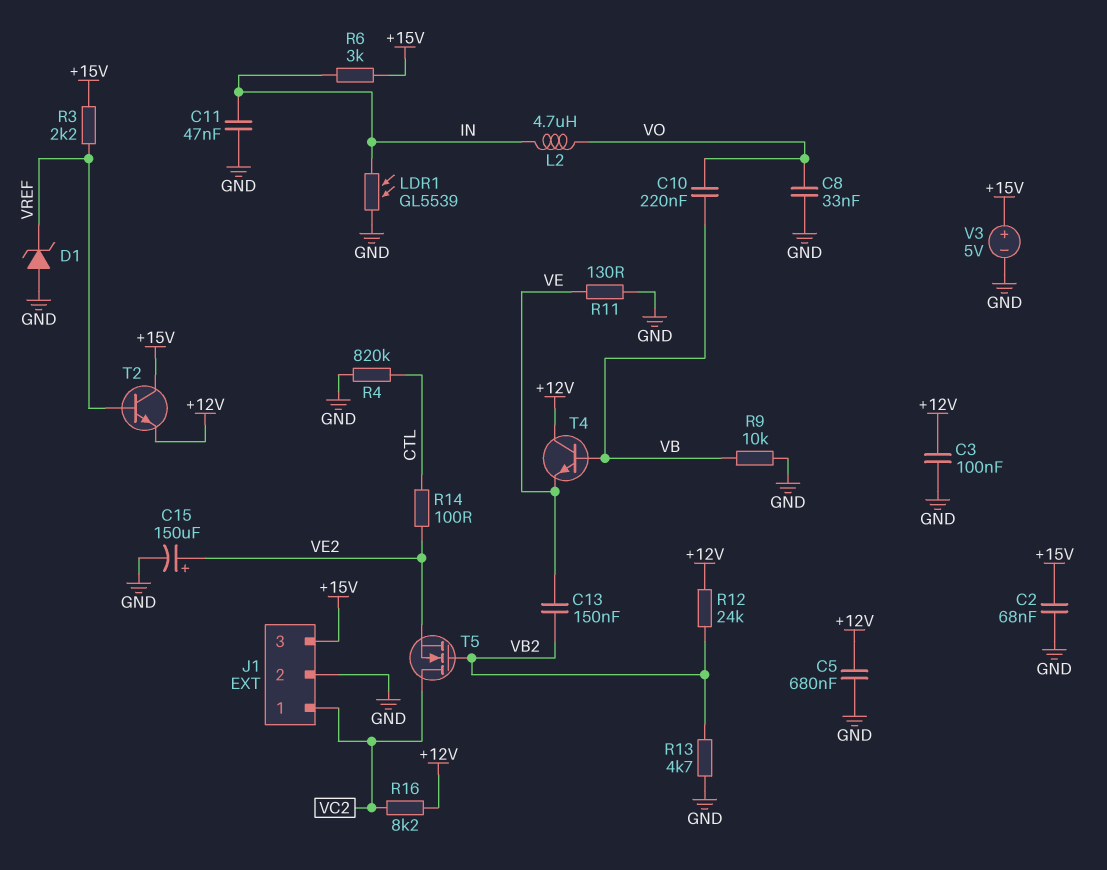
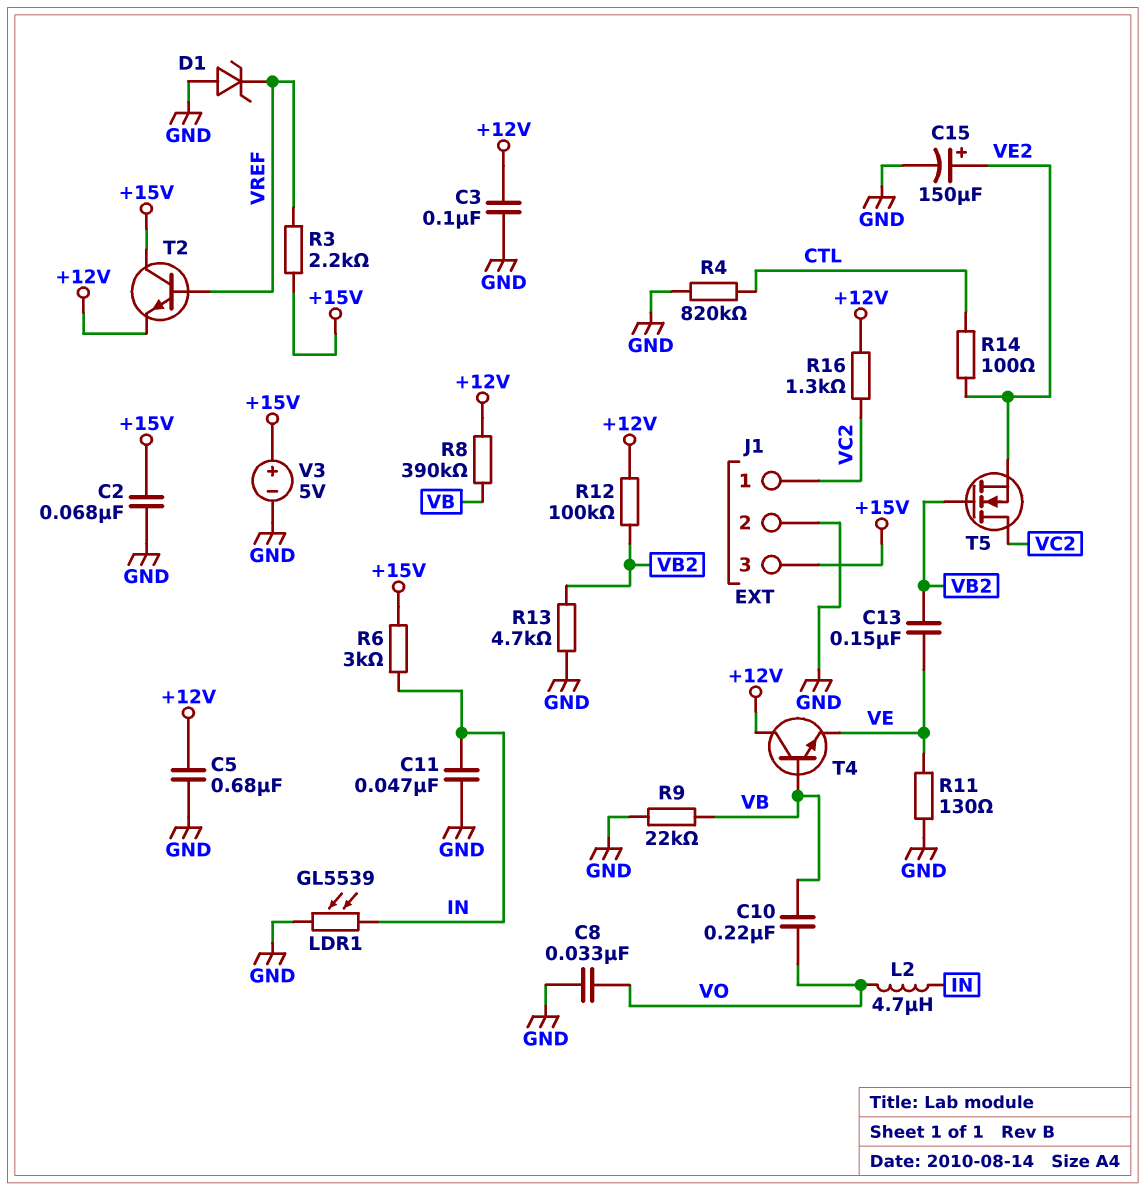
R8: none -> 390k (+12V, VB)
R9: 10k (GND, VB) -> 22k (GND, VB)
R12: 24k (+12V, VB2) -> 100k (+12V, VB2)
R16: 8.2k (+12V, VC2) -> 1.3k (+12V, VC2)

